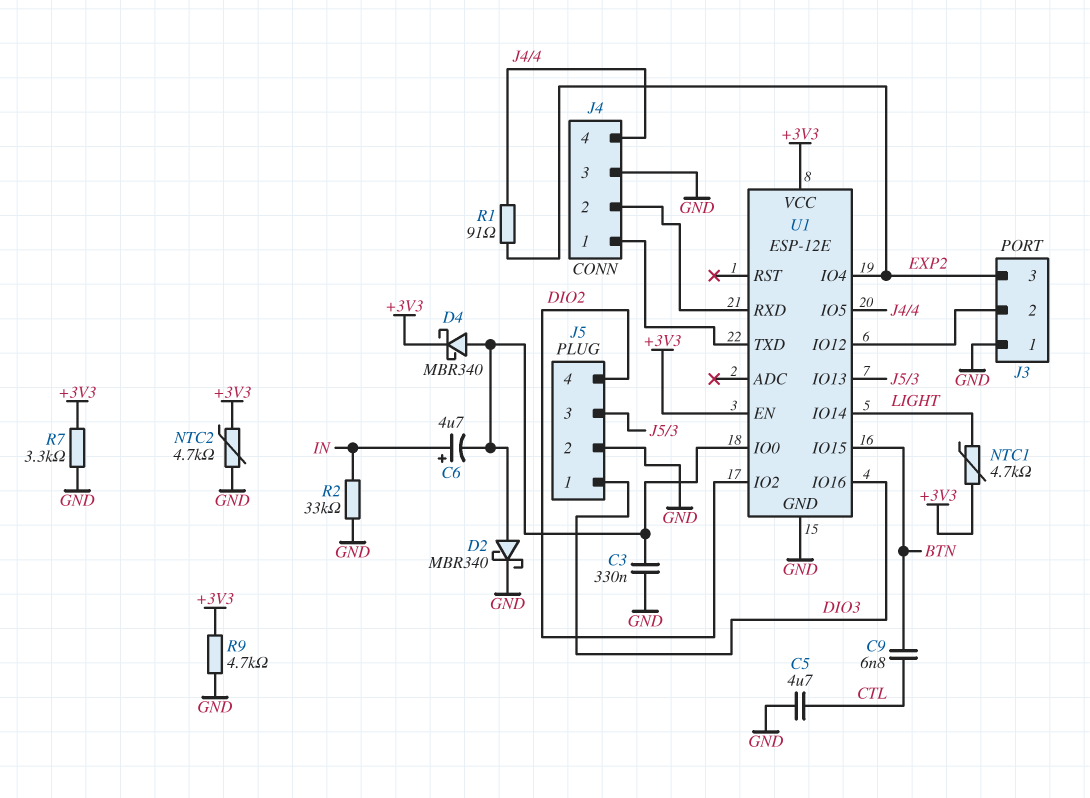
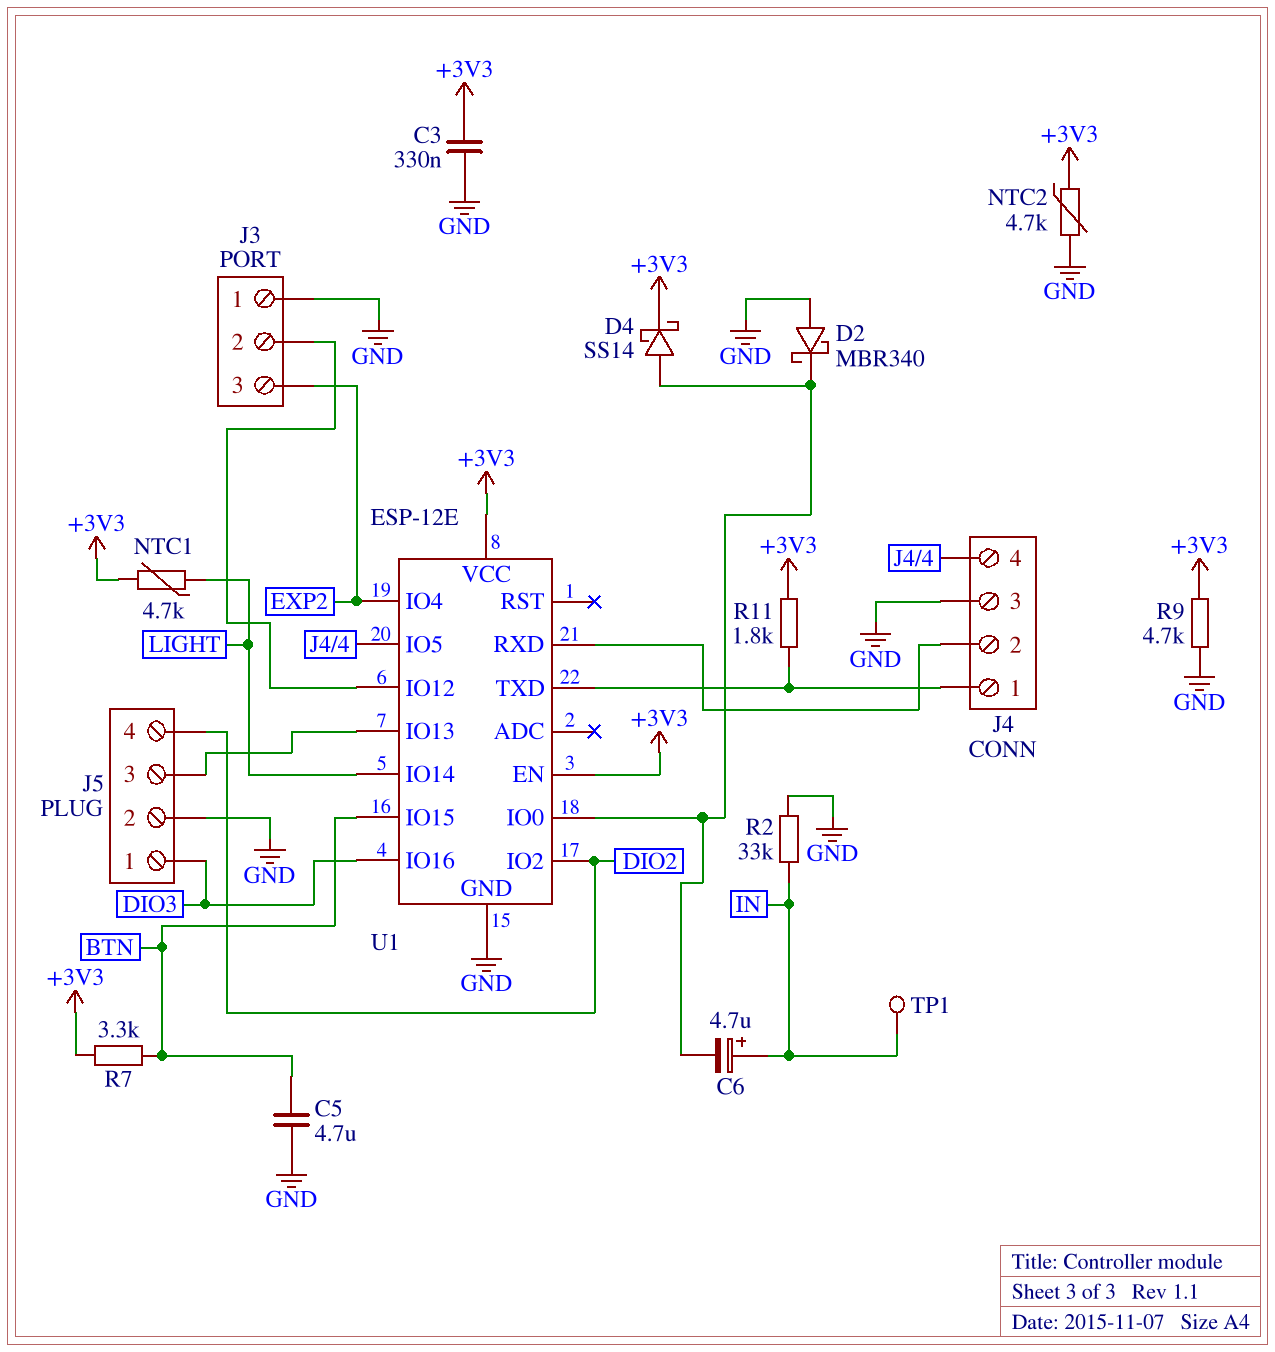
C3: 330nF (GND, U1/IO0) -> 330nF (+3V3, GND)
C5: 4.7uF (CTL, GND) -> 4.7uF (BTN, GND)
C9: 6.8nF (BTN, CTL) -> none
D2: schottky MBR340 (A U1/IO0, K GND) -> schottky MBR340 (A GND, K U1/IO0)
D4: schottky MBR340 (A U1/IO0, K +3V3) -> schottky SS14 (A U1/IO0, K +3V3)
R1: 91 (EXP2, J4/4) -> none
R7: 3.3k (+3V3, GND) -> 3.3k (+3V3, BTN)
R11: none -> 1.8k (+3V3, J4/1)
TP1: none -> test point (IN)

